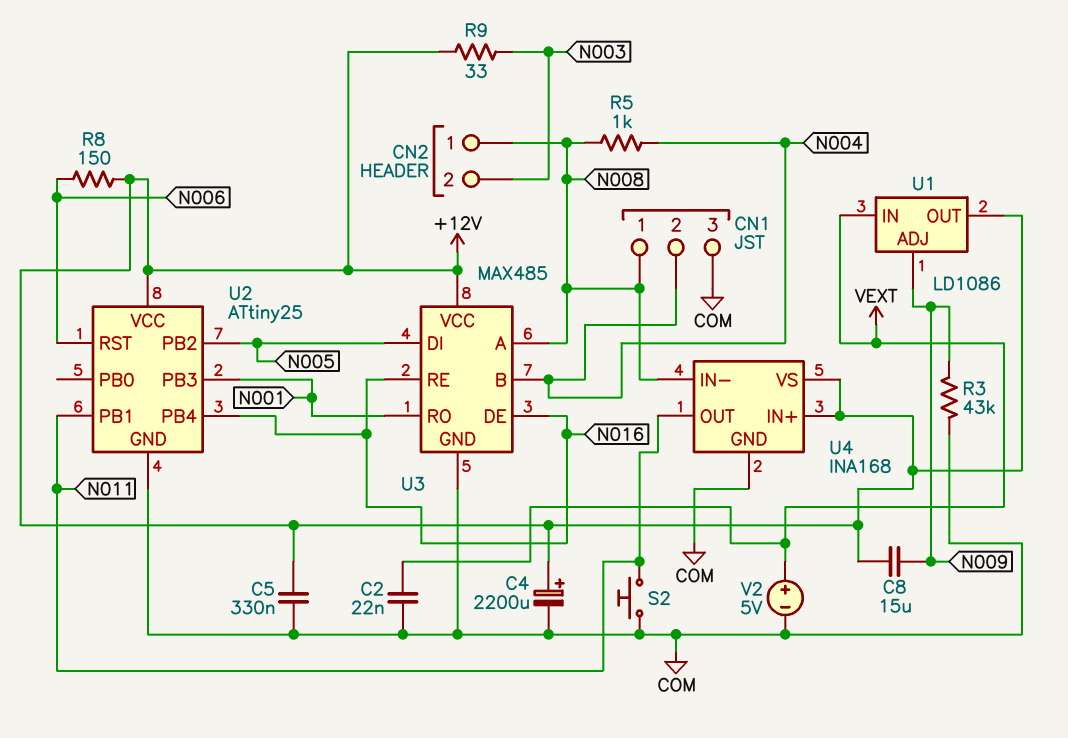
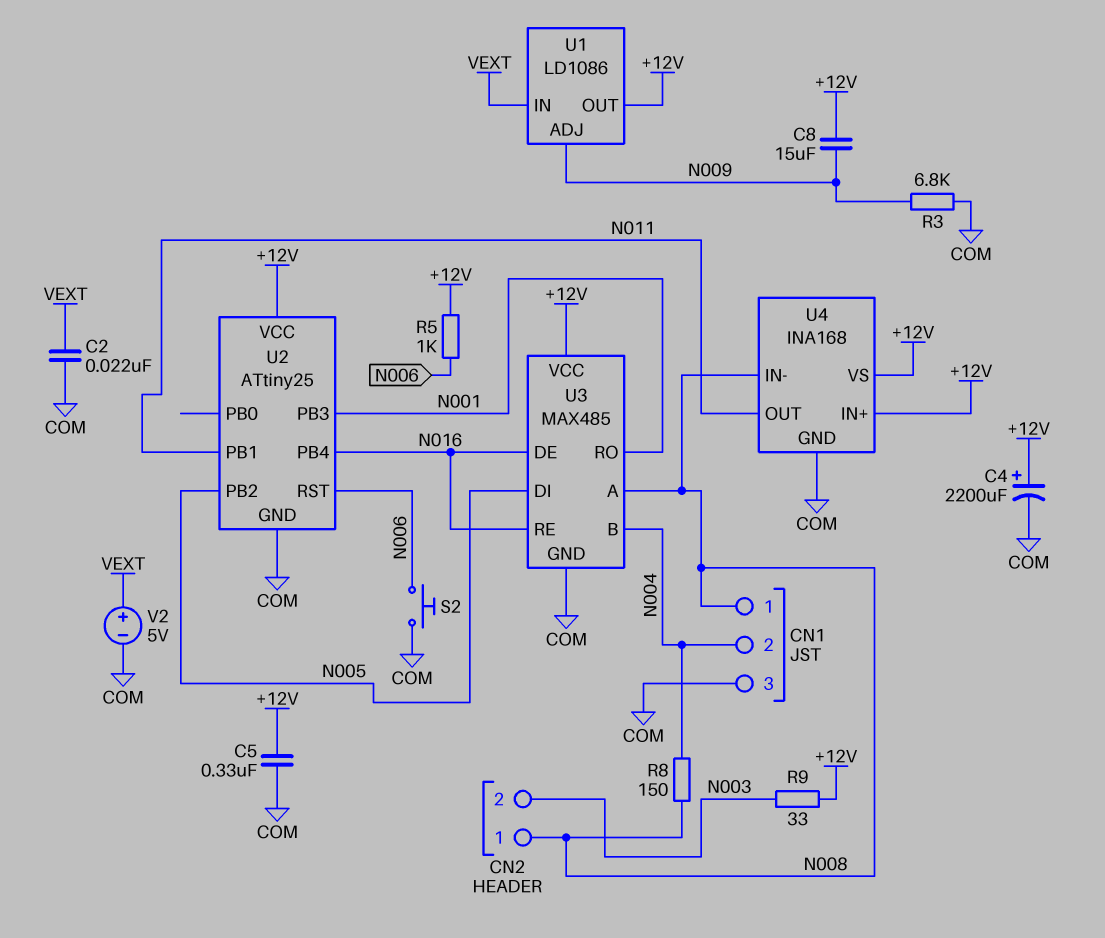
R3: 43k (COM, N009) -> 6.8k (COM, N009)
R5: 1k (N004, N008) -> 1k (+12V, N006)
R8: 150 (+12V, N006) -> 150 (N004, N008)
S2: button (COM, N011) -> button (COM, N006)

